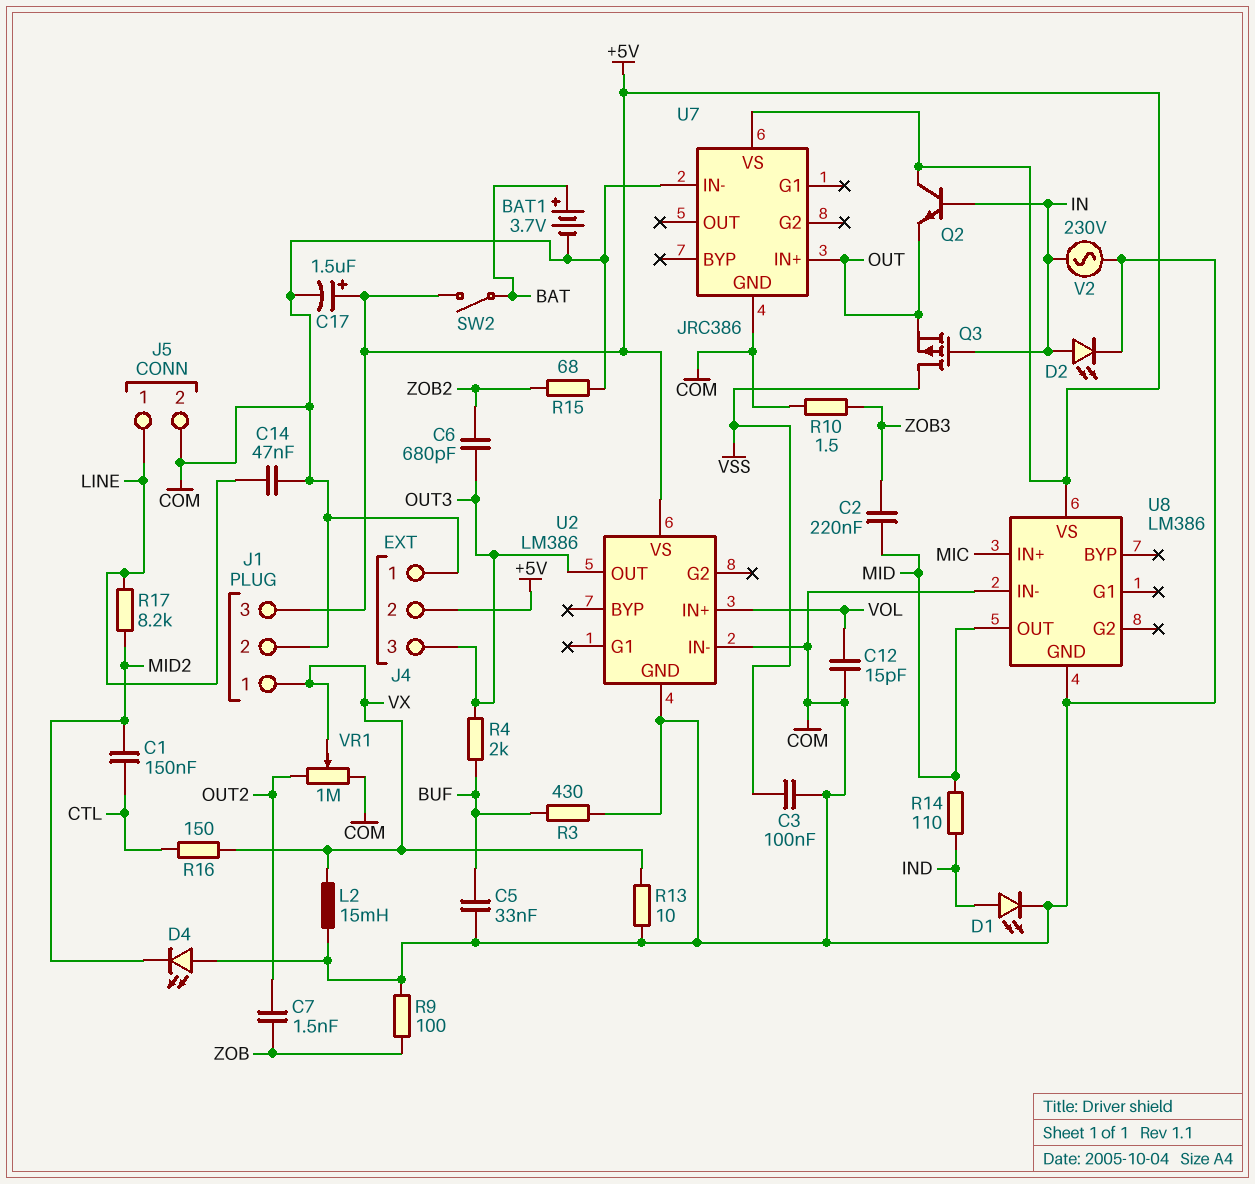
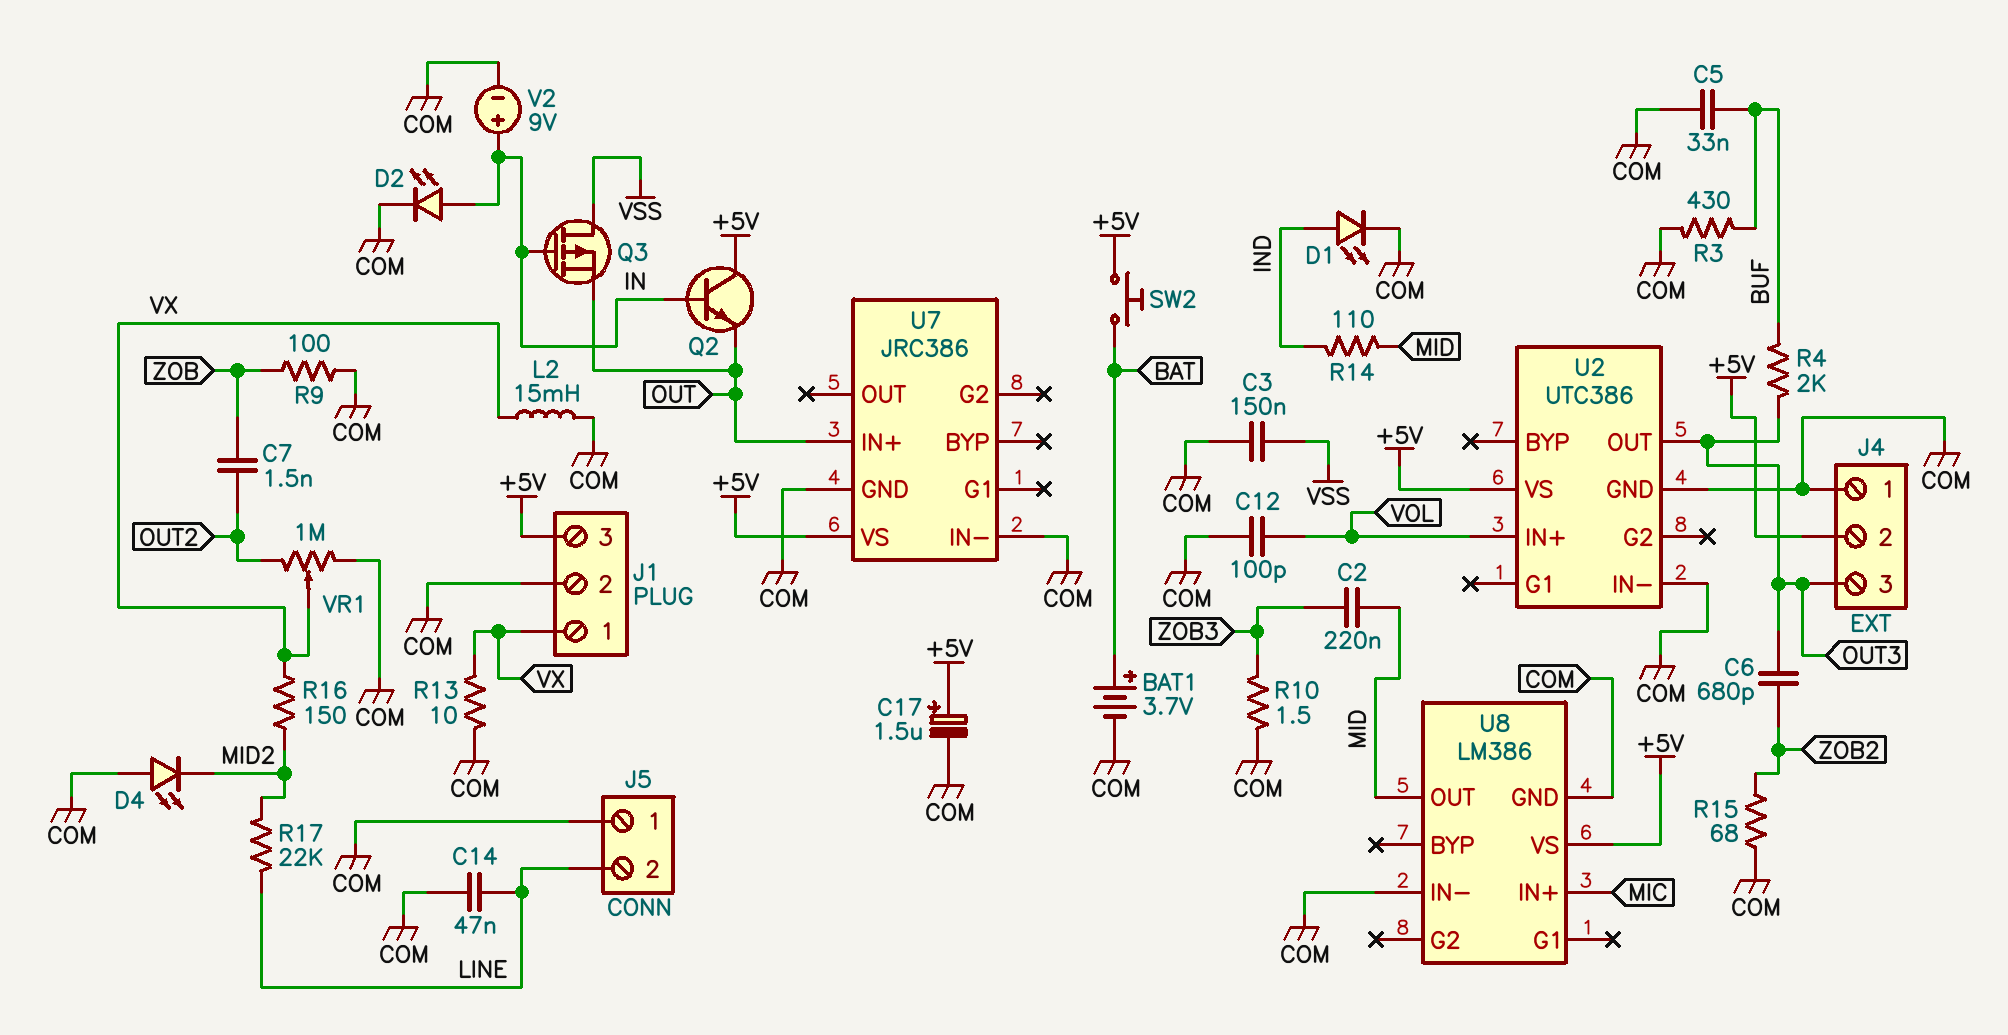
C1: 150nF (CTL, MID2) -> none
C3: 100nF (COM, VSS) -> 150nF (COM, VSS)
C12: 15pF (COM, VOL) -> 100pF (COM, VOL)
J5 pin 1: LINE -> COM
J5 pin 2: COM -> LINE
R16: 150 (CTL, VX) -> 150 (MID2, VX)
R17: 8.2k (LINE, MID2) -> 22k (LINE, MID2)
SW2: switch (+5V, BAT) -> button (+5V, BAT)
U2: LM386 -> UTC386
V2: AC 230V (COM, IN) -> 9V (plus IN, minus COM)

